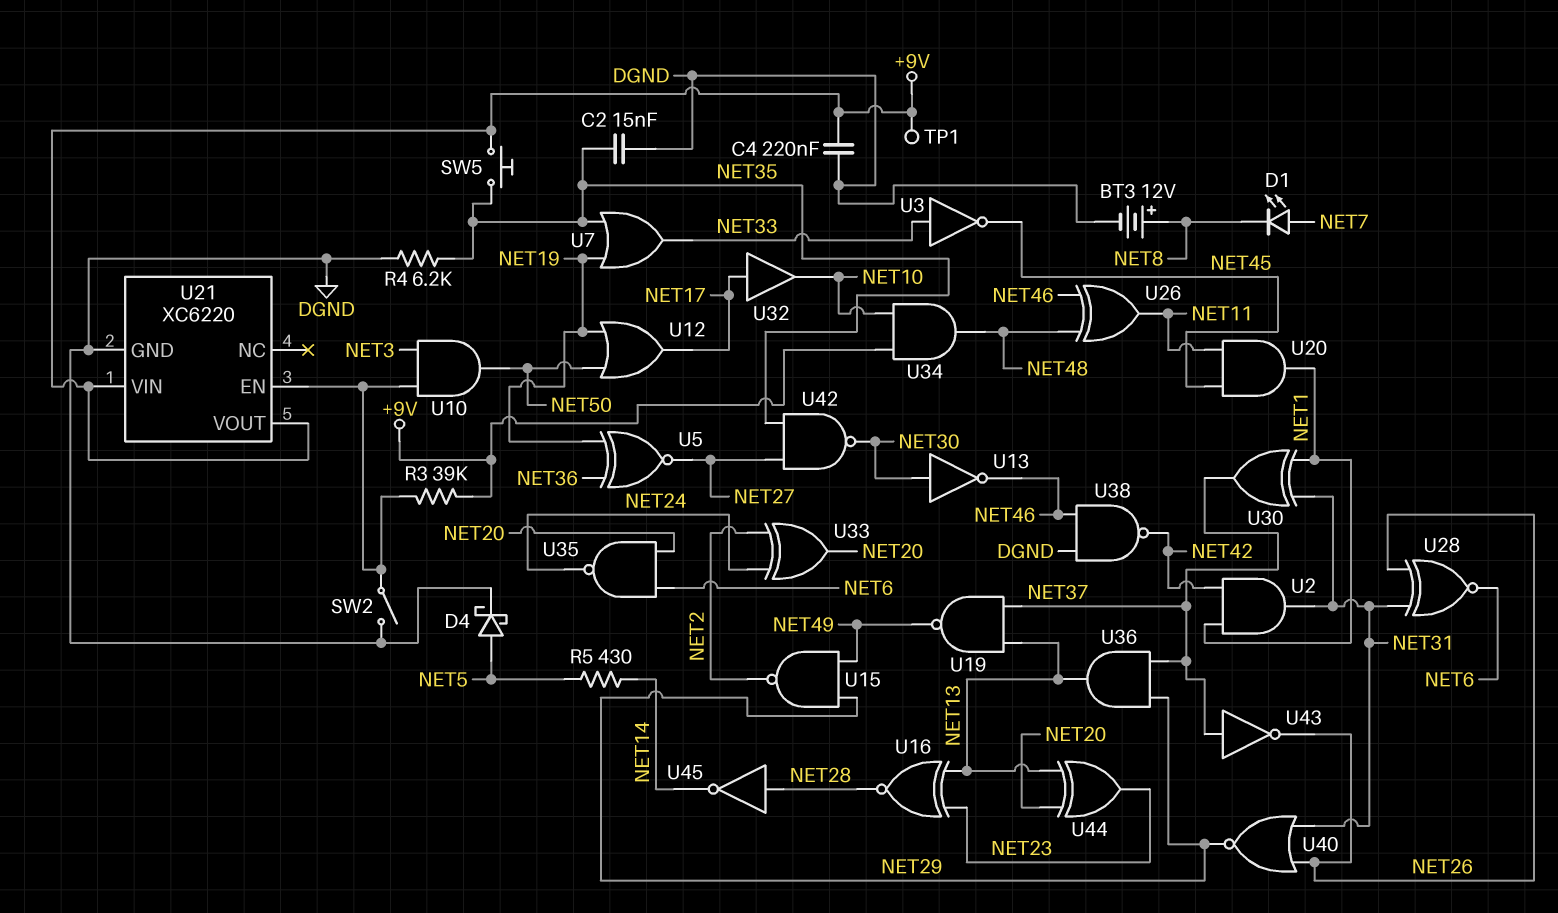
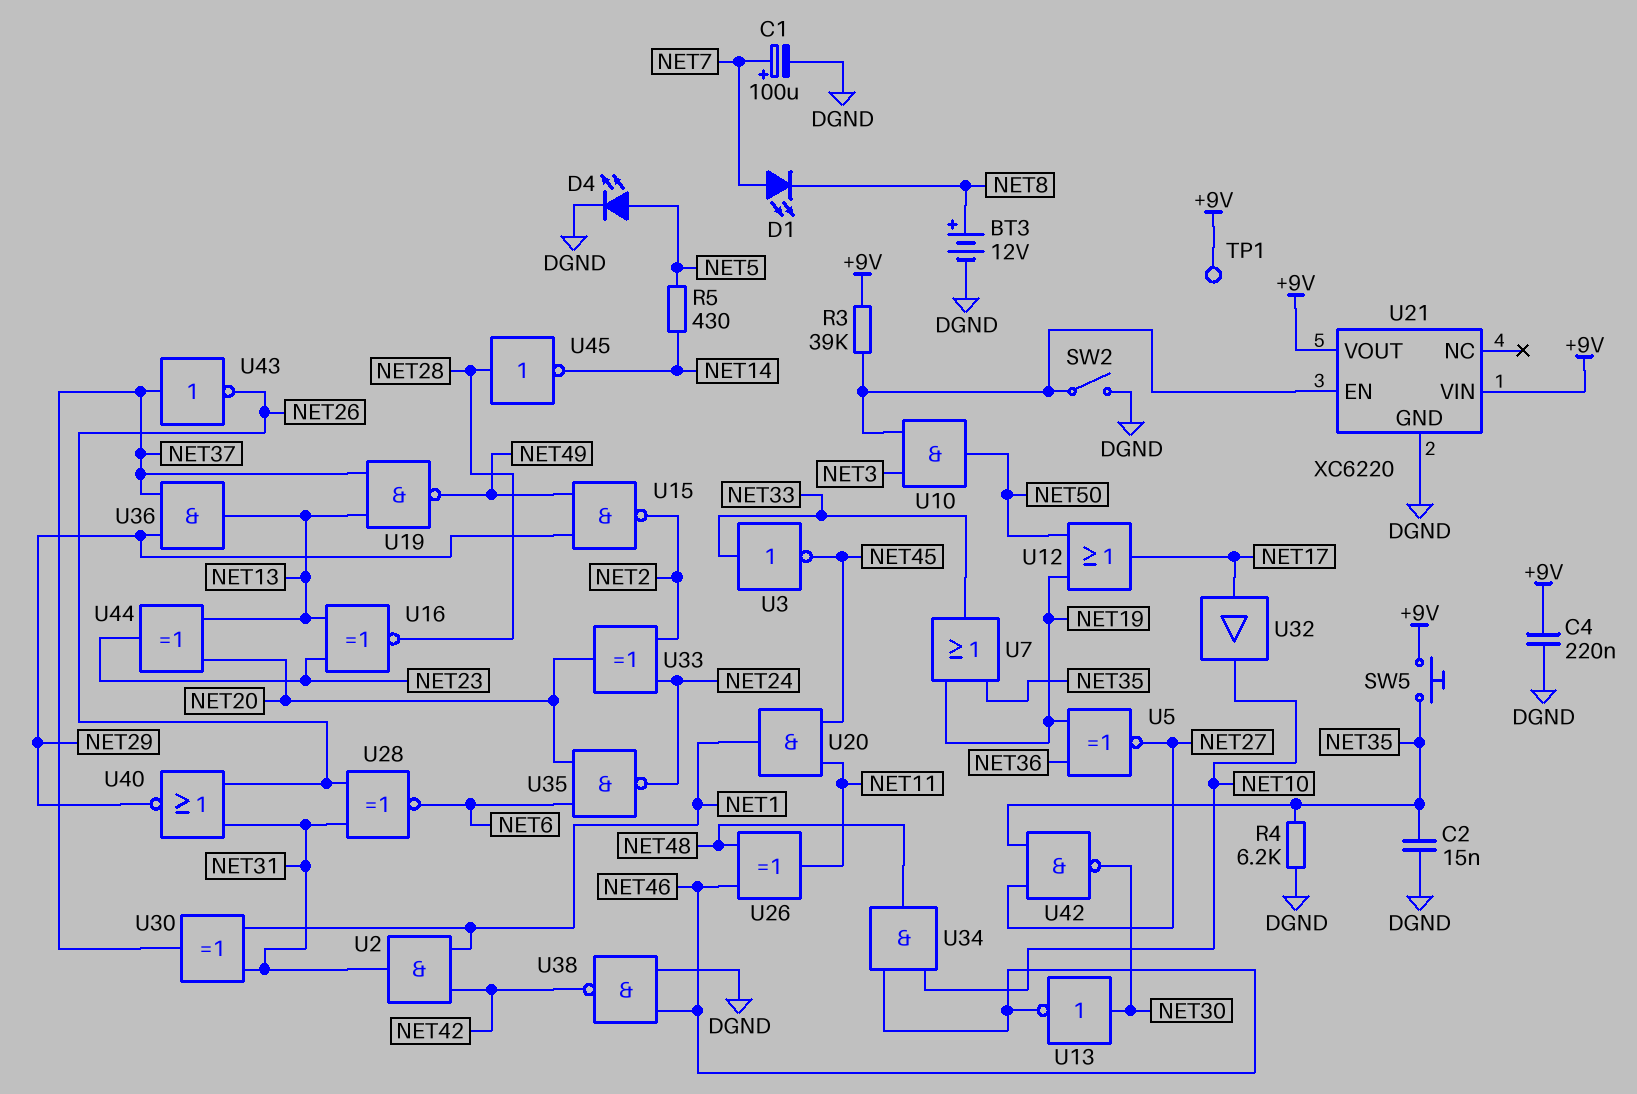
C1: none -> 100uF (plus NET7, minus DGND)
D4: schottky (A NET5, K DGND) -> LED (A NET5, K DGND)
U34: AND (in +9V, in NET10, out NET48) -> AND (in NET10, in NET46, out NET48)

